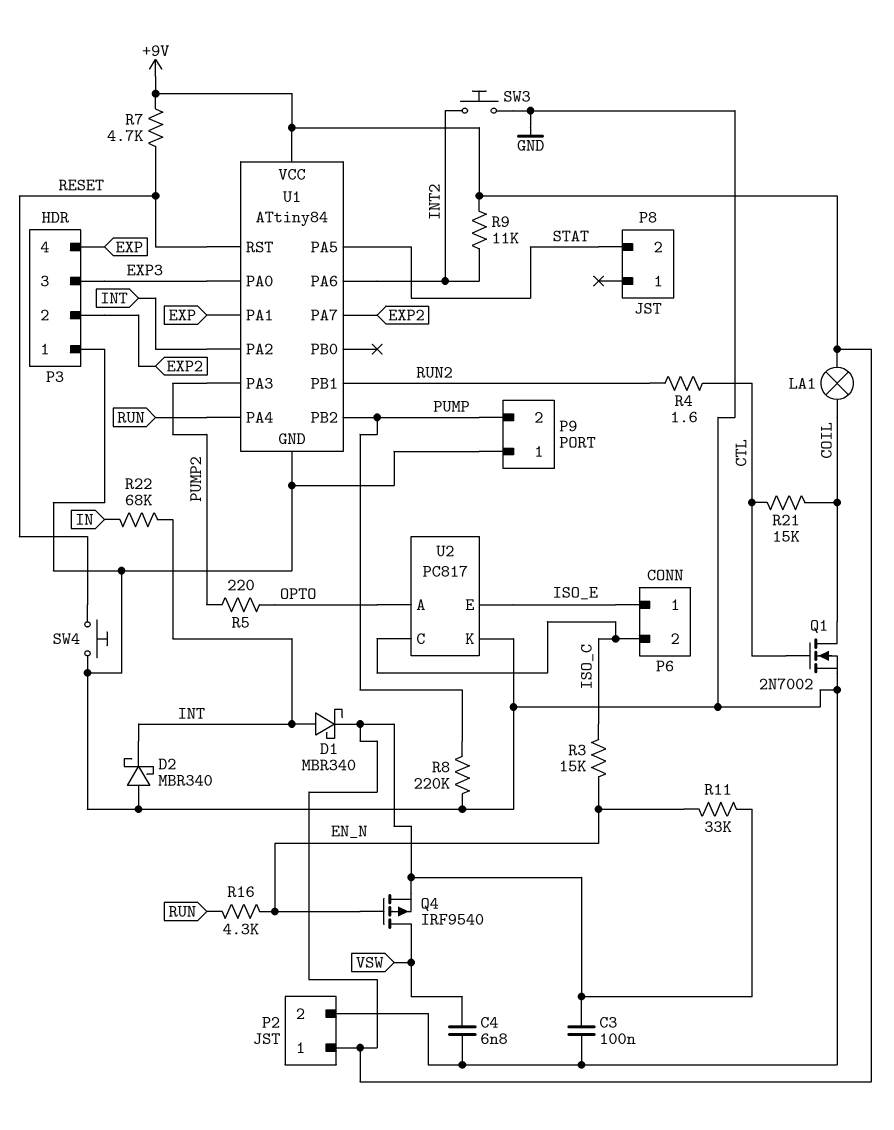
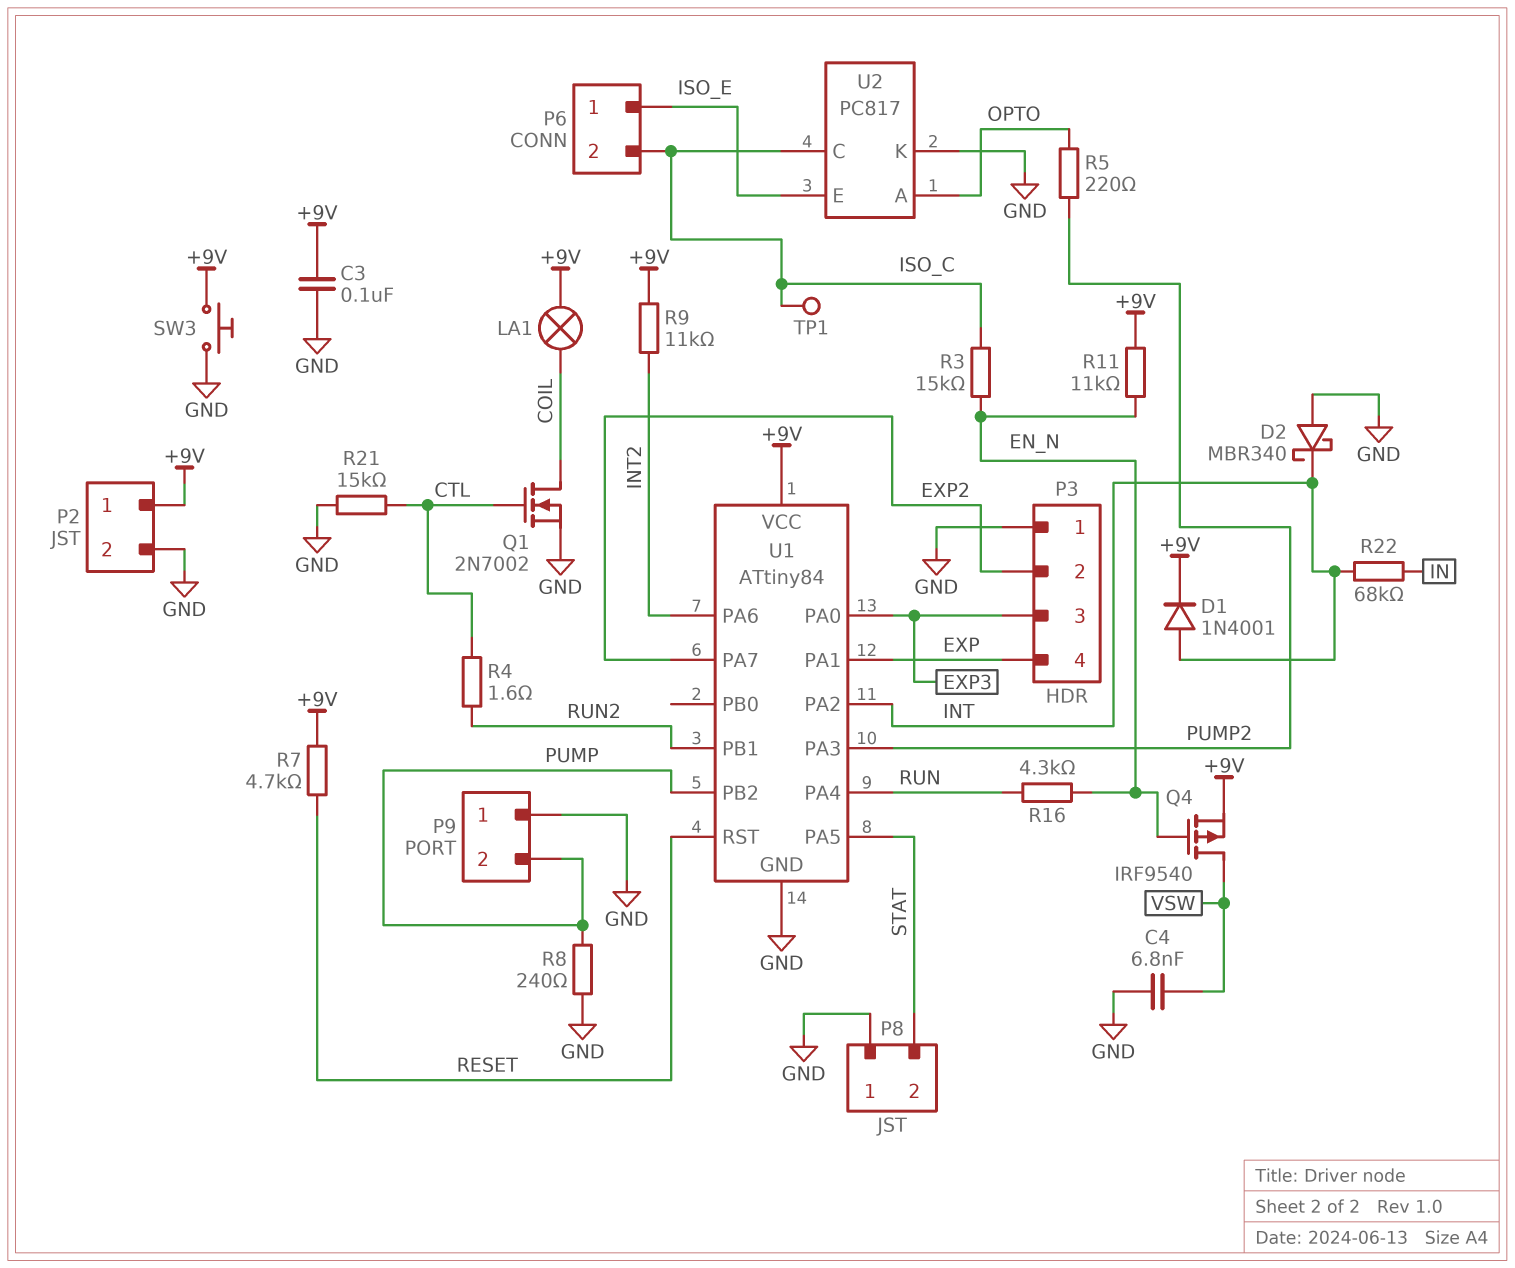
D1: schottky MBR340 (A INT, K +9V) -> diode 1N4001 (A INT, K +9V)
P8 pin 1: none -> GND
R8: 220k (GND, PUMP) -> 240 (GND, PUMP)
R11: 33k (+9V, EN_N) -> 11k (+9V, EN_N)
R21: 15k (COIL, CTL) -> 15k (CTL, GND)
SW3: button (GND, INT2) -> button (+9V, GND)
SW4: button (GND, RESET) -> none
TP1: none -> test point (ISO_C)

